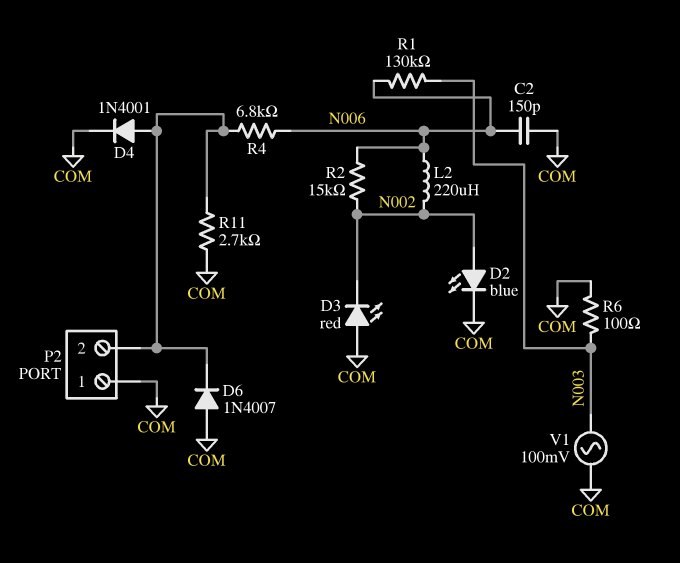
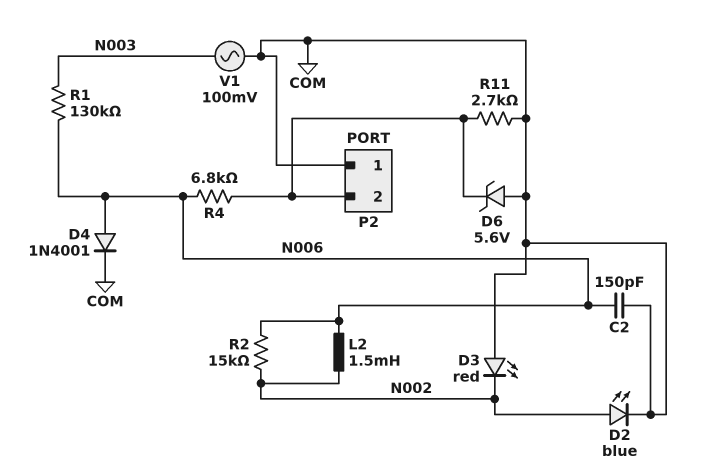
D4: diode 1N4001 (A P2/2, K COM) -> diode 1N4001 (A N006, K COM)
D6: diode 1N4007 (A COM, K P2/2) -> zener 5.6V (A COM, K P2/2)
L2: 220uH (N002, N006) -> 1.5mH (N002, N006)
R6: 100 (COM, N003) -> none

